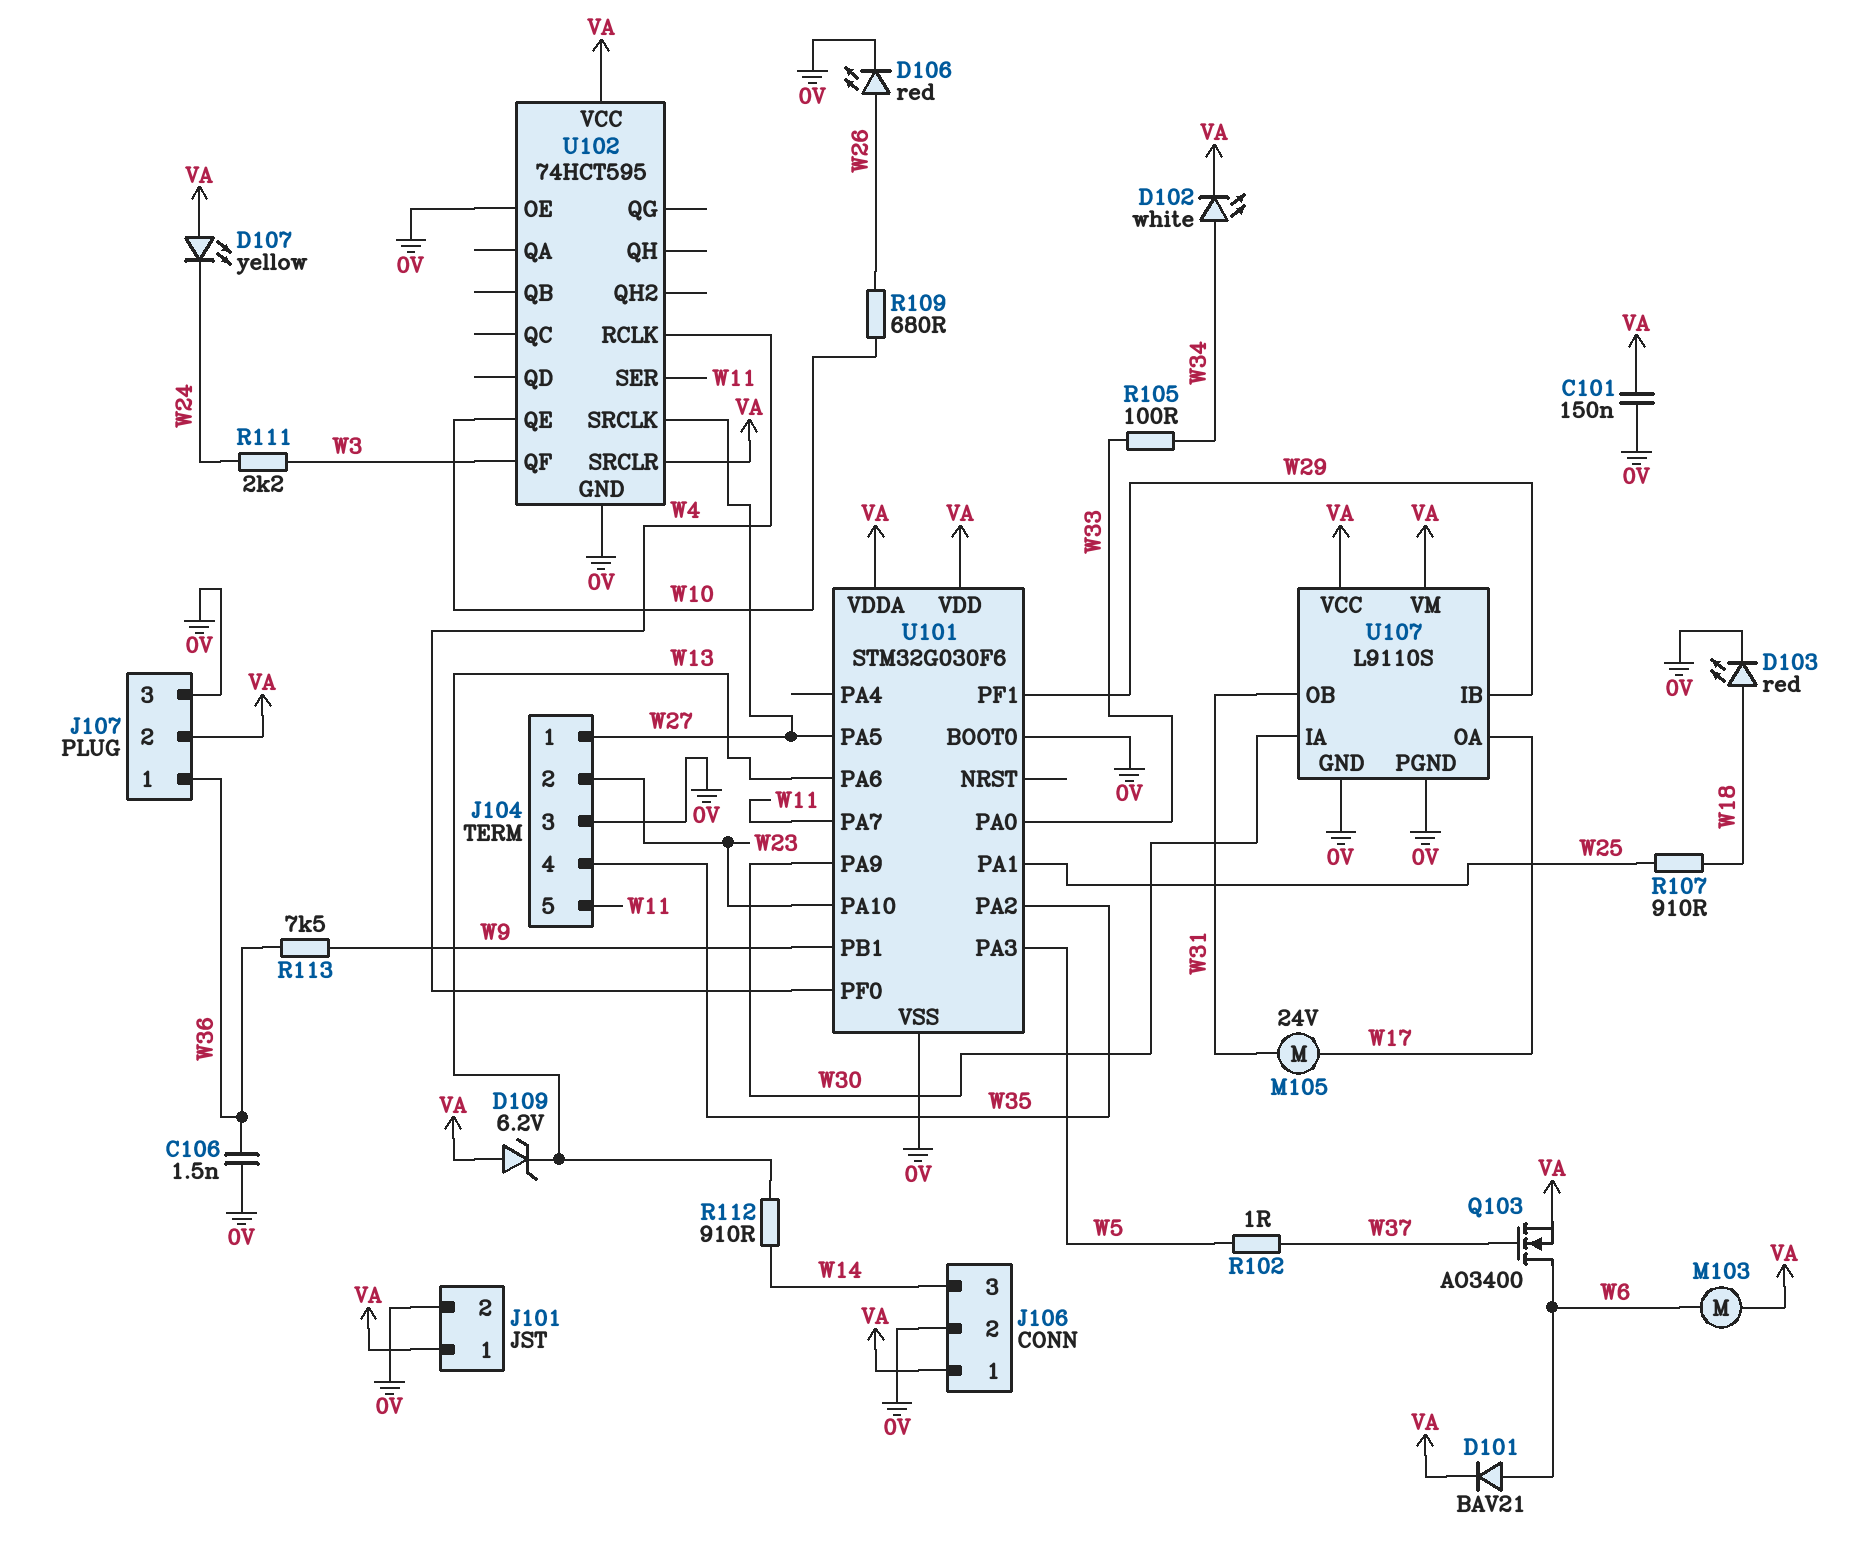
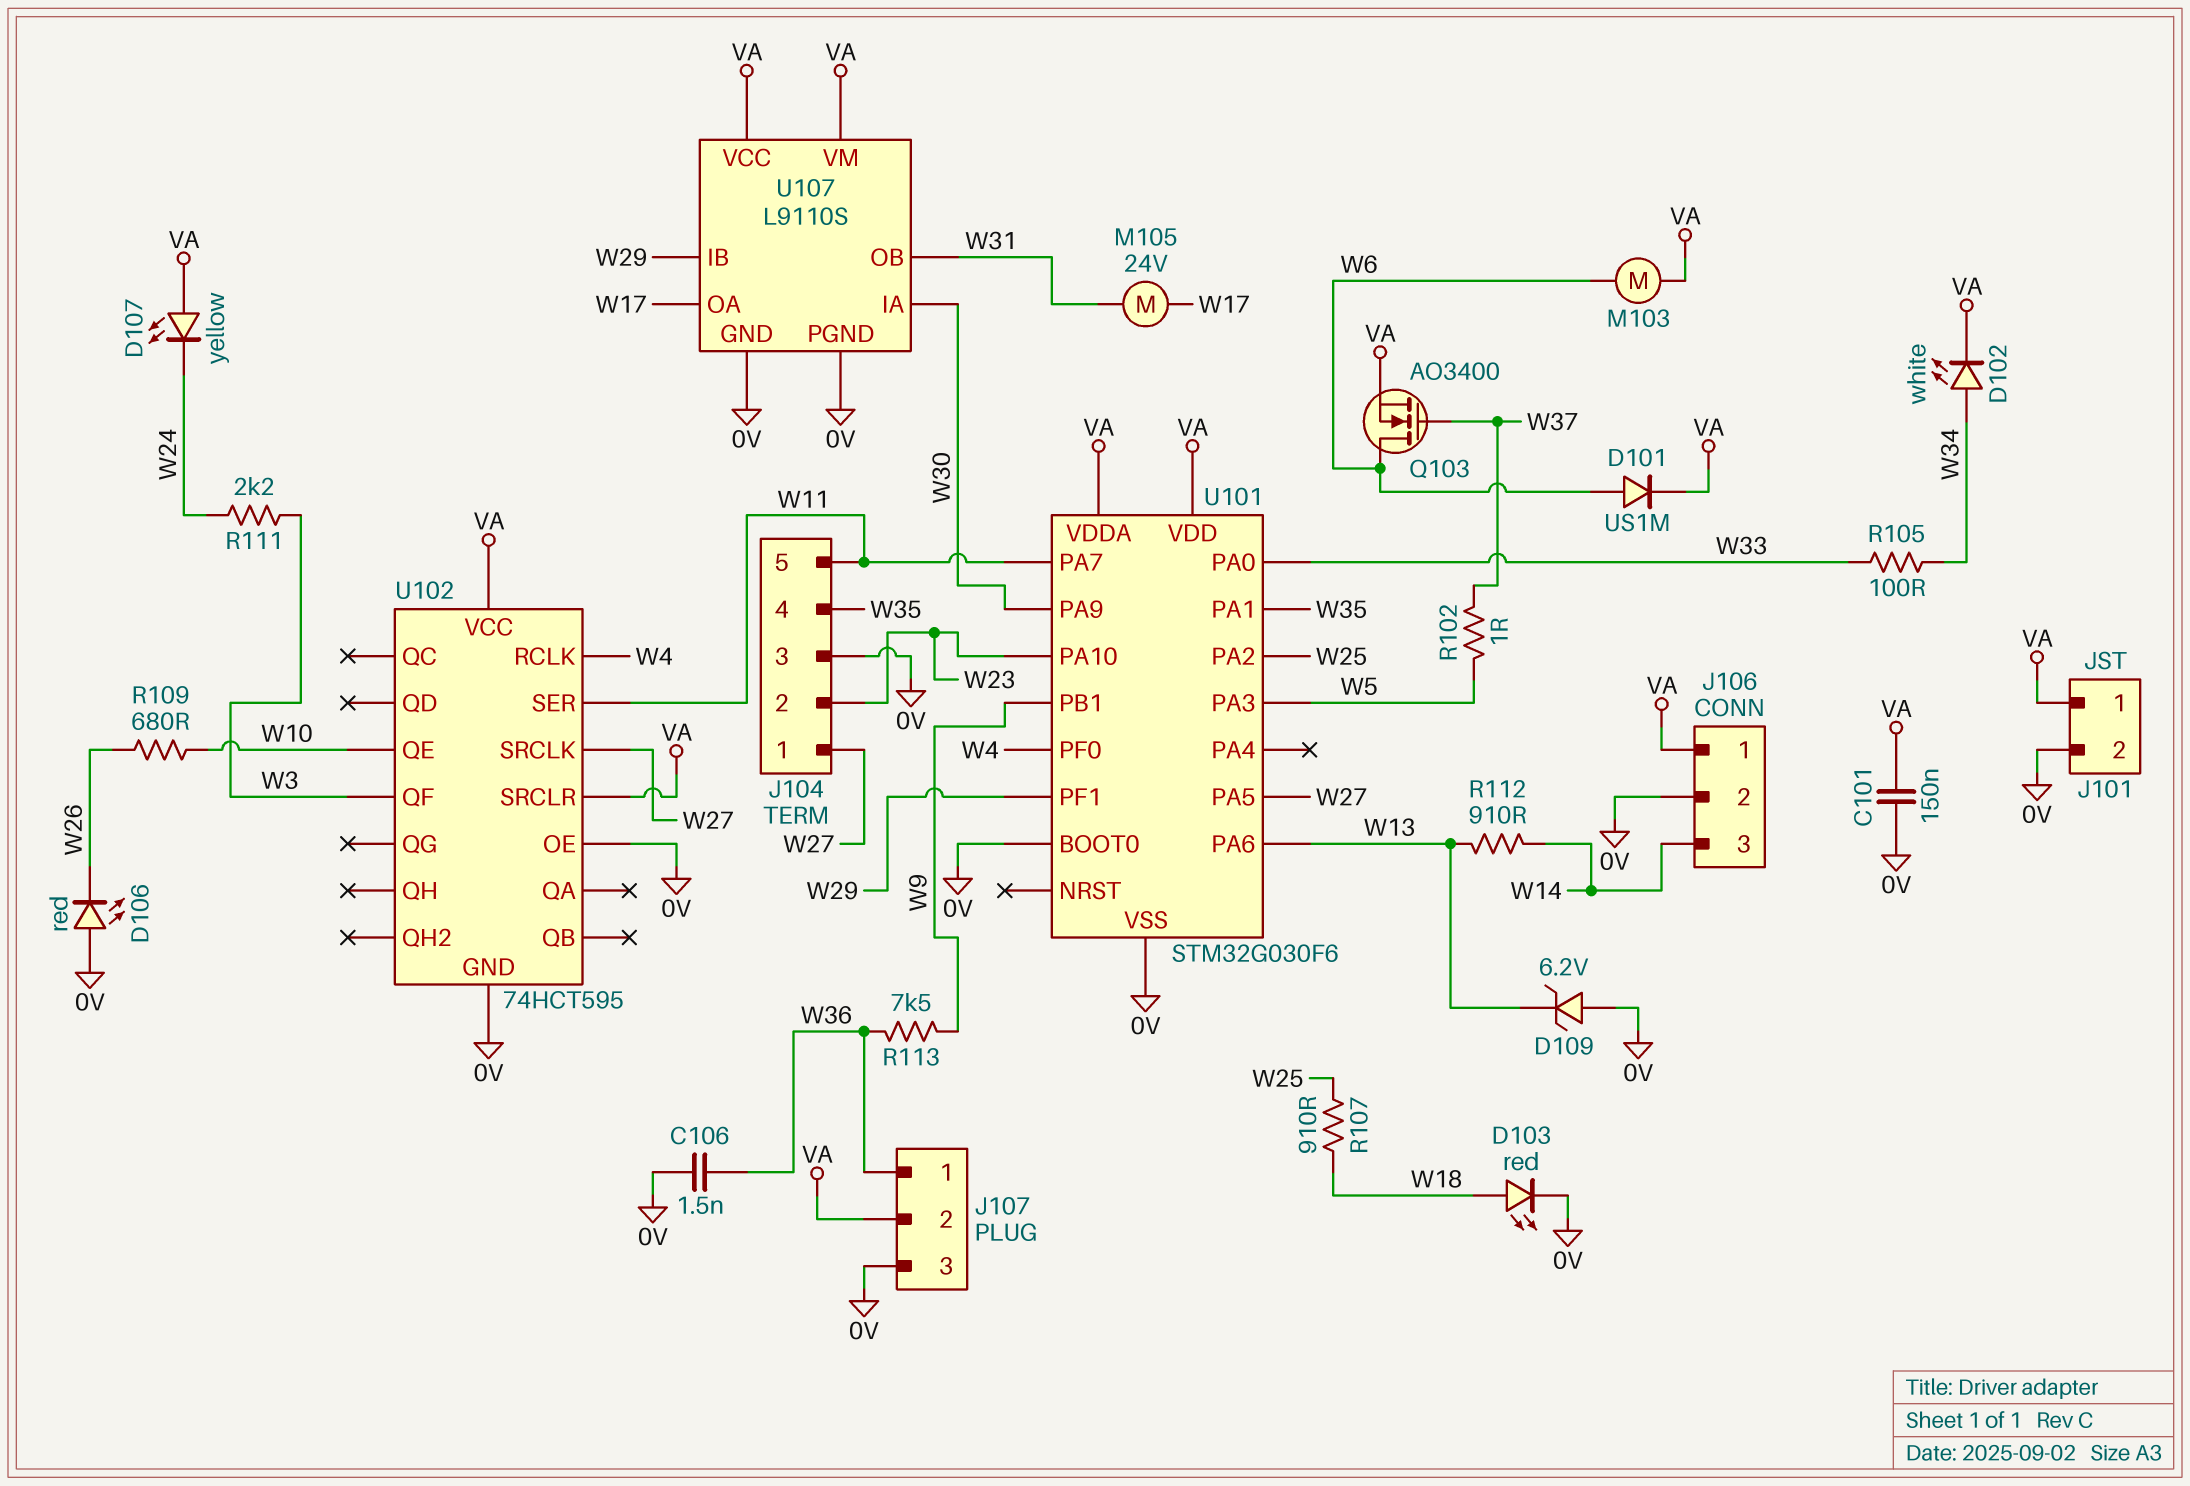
D101: diode BAV21 (A W6, K VA) -> diode US1M (A W6, K VA)
D106: LED red (A W26, K 0V) -> LED red (A 0V, K W26)
D109: zener 6.2V (A VA, K W13) -> zener 6.2V (A 0V, K W13)
U101 pin PA1: W25 -> W35
U101 pin PA2: W35 -> W25

